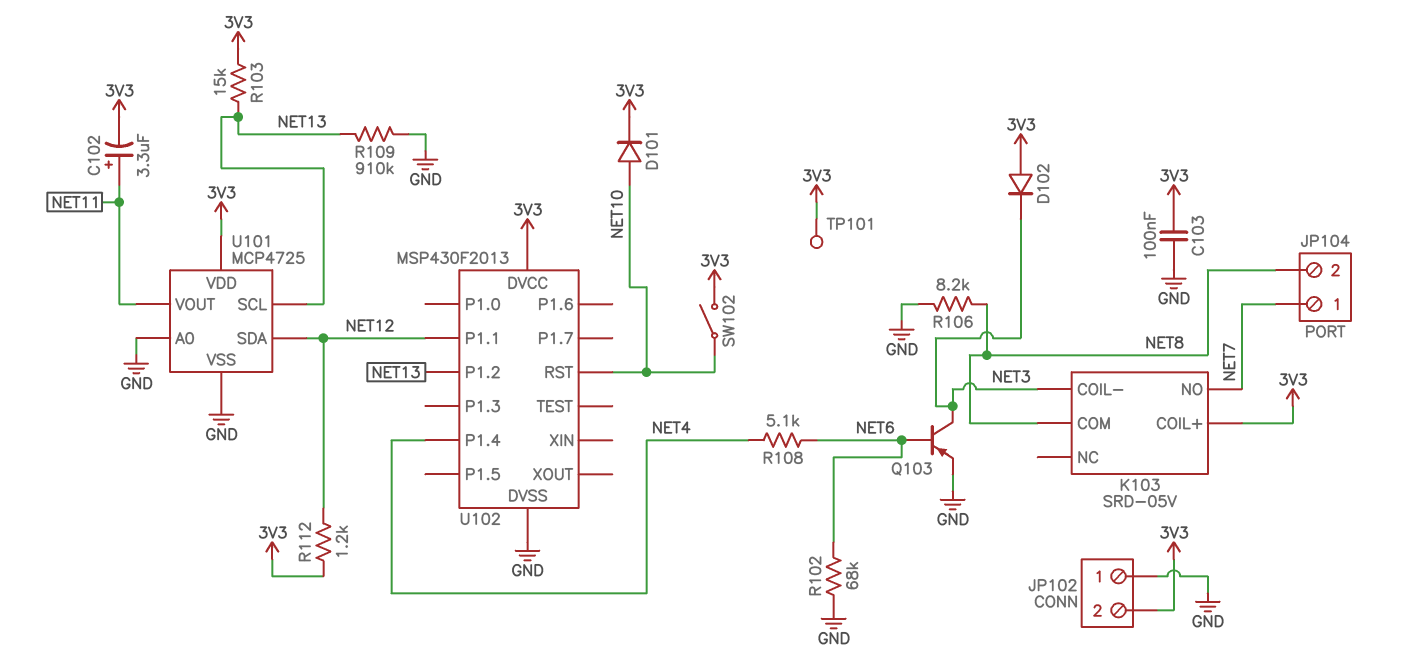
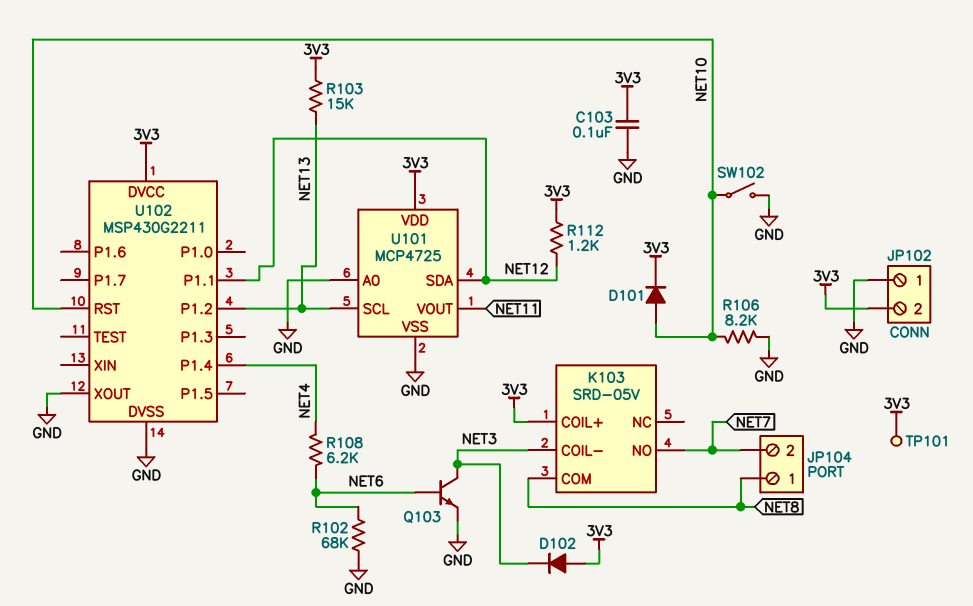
C102: 3.3uF (plus NET11, minus 3V3) -> none
JP104 pin 1: NET7 -> NET8
JP104 pin 2: NET8 -> NET7
Q103: PNP (B NET6, C NET3, E GND) -> NPN (B NET6, C NET3, E GND)
R106: 8.2k (GND, NET8) -> 8.2k (GND, NET10)
R108: 5.1k (NET4, NET6) -> 6.2k (NET4, NET6)
R109: 910k (GND, NET13) -> none
SW102: switch (3V3, NET10) -> switch (GND, NET10)
U102: MSP430F2013 -> MSP430G2211
U102 pin XOUT: none -> GND

